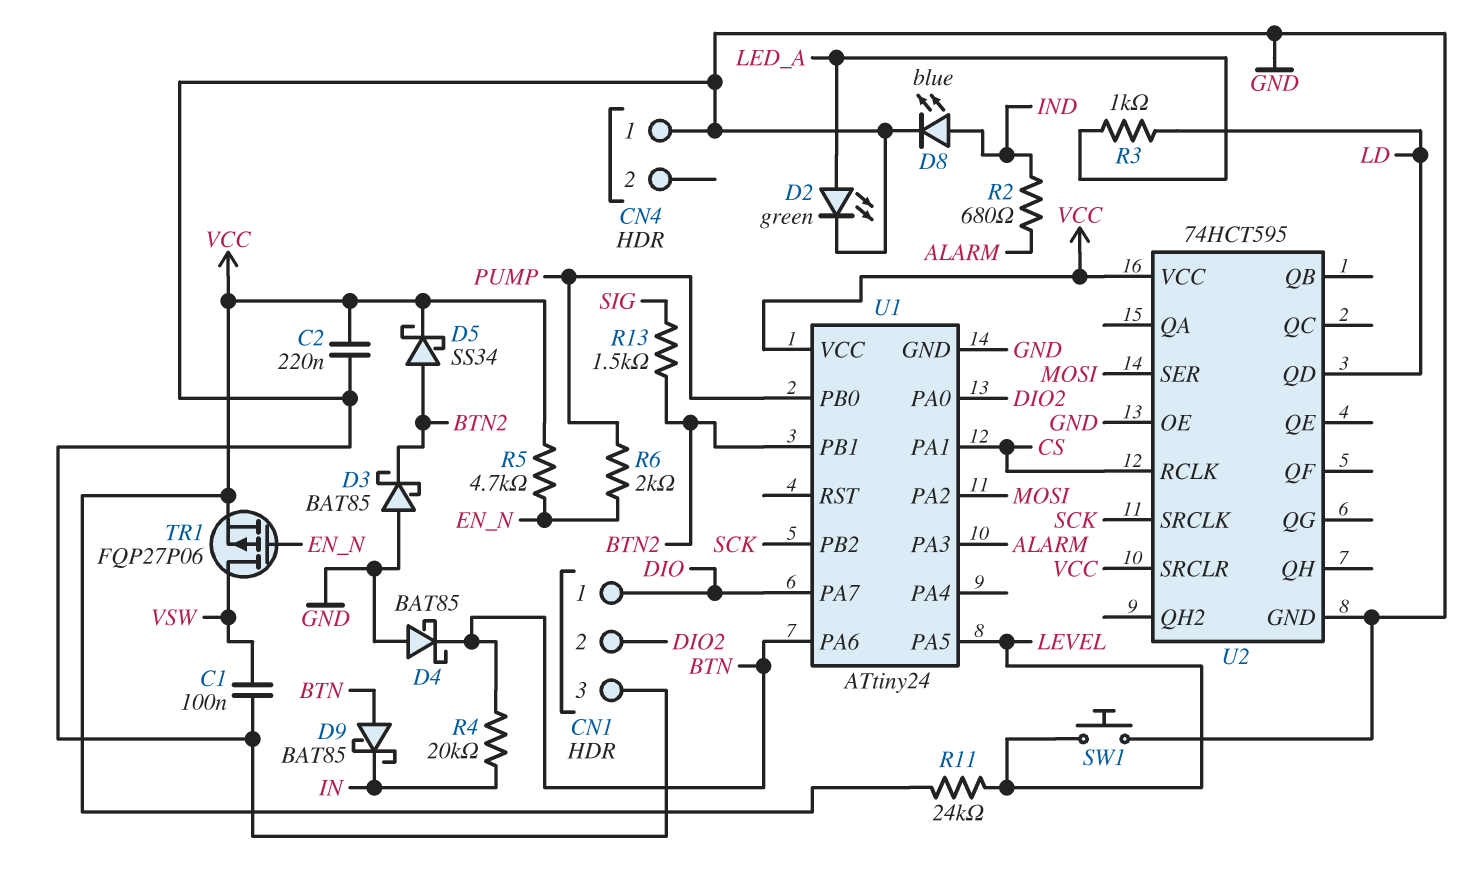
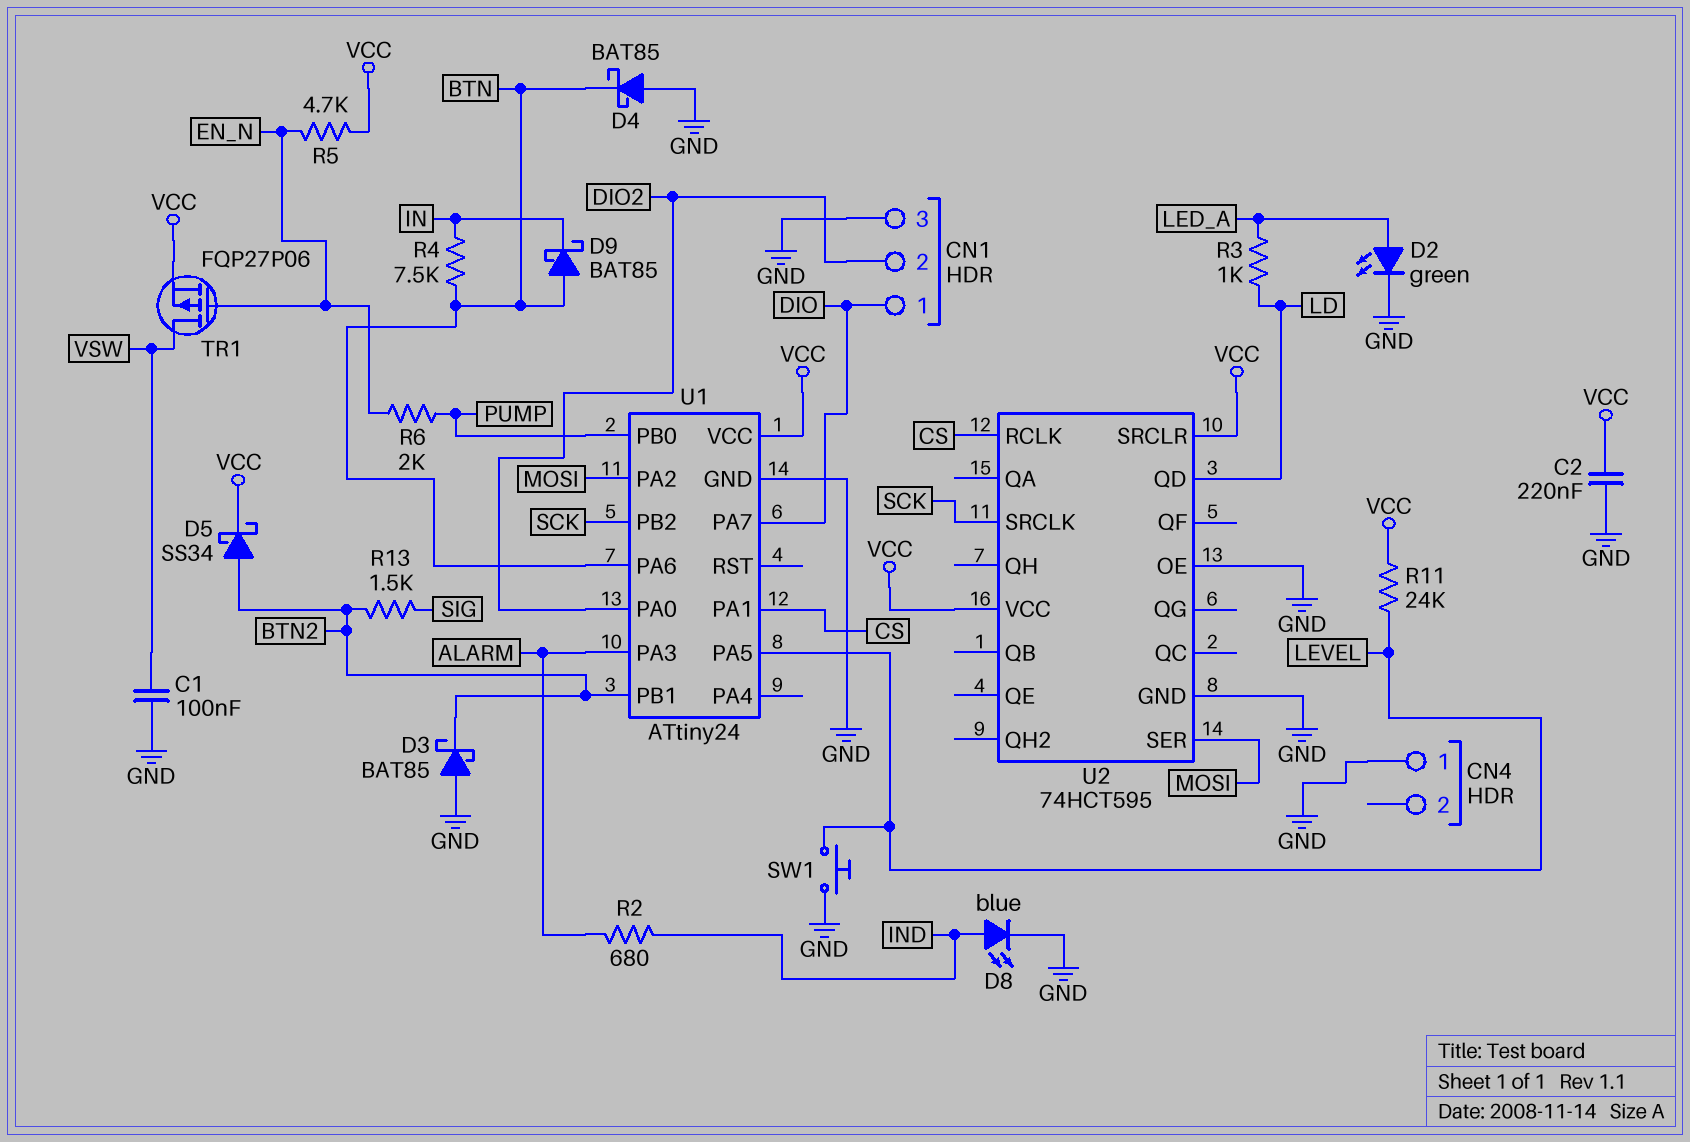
R4: 20k (BTN, IN) -> 7.5k (BTN, IN)

